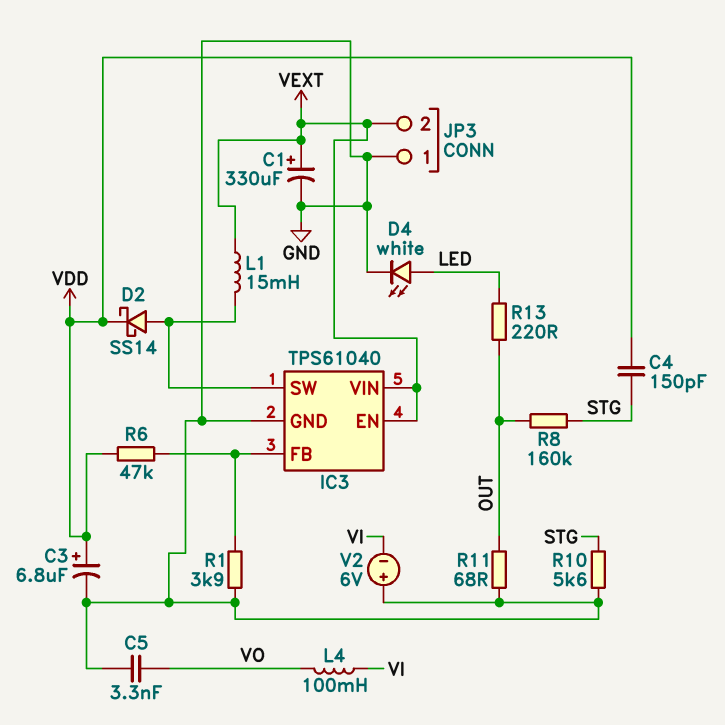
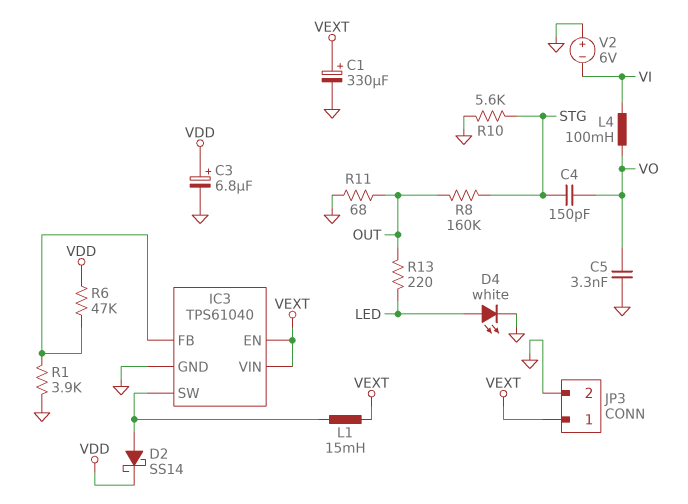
C4: 150pF (STG, VDD) -> 150pF (STG, VO)
JP3 pin 1: GND -> VEXT
JP3 pin 2: VEXT -> GND

